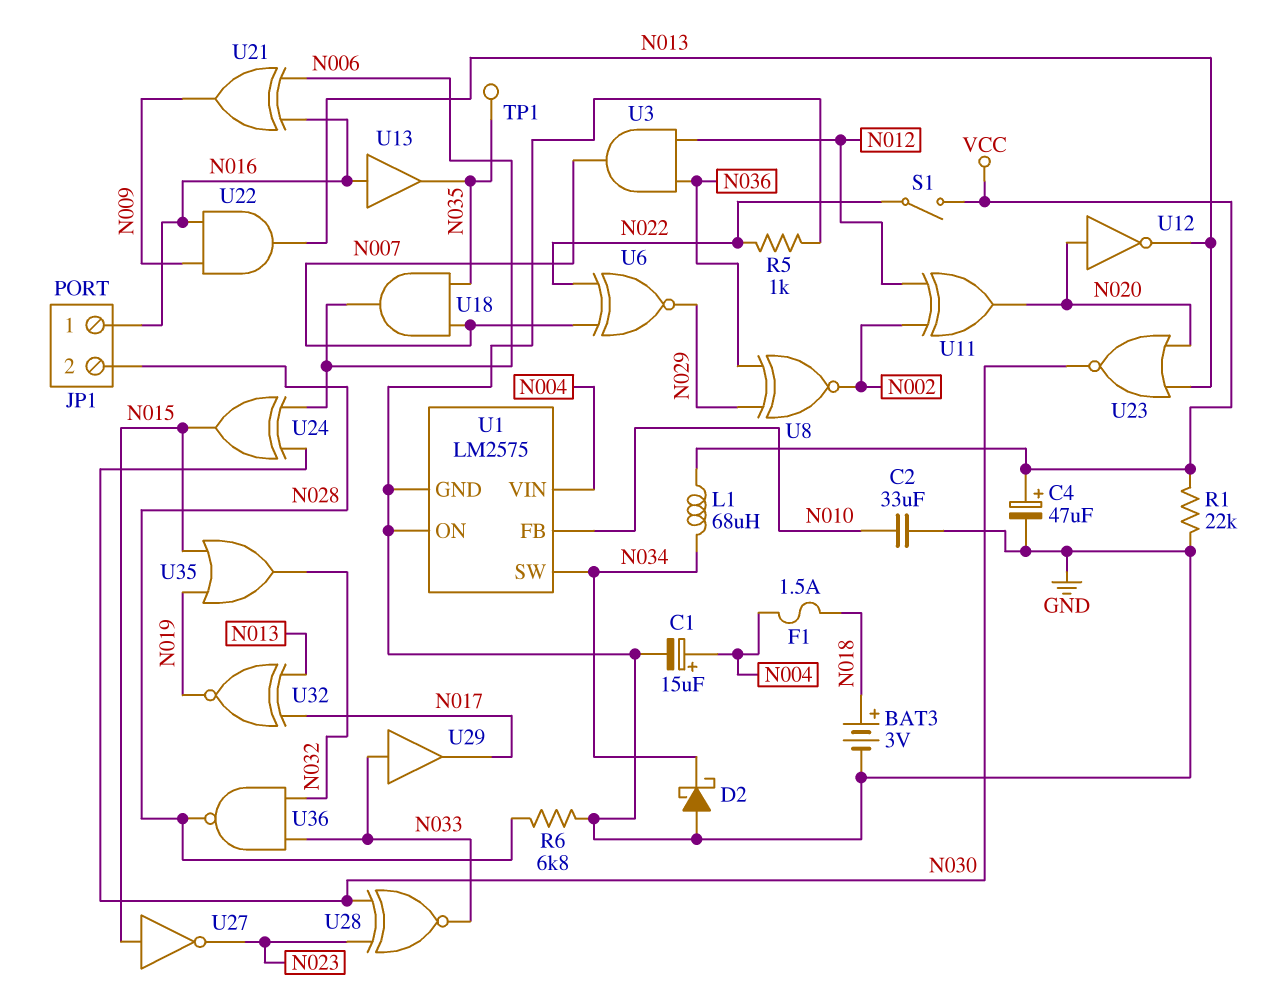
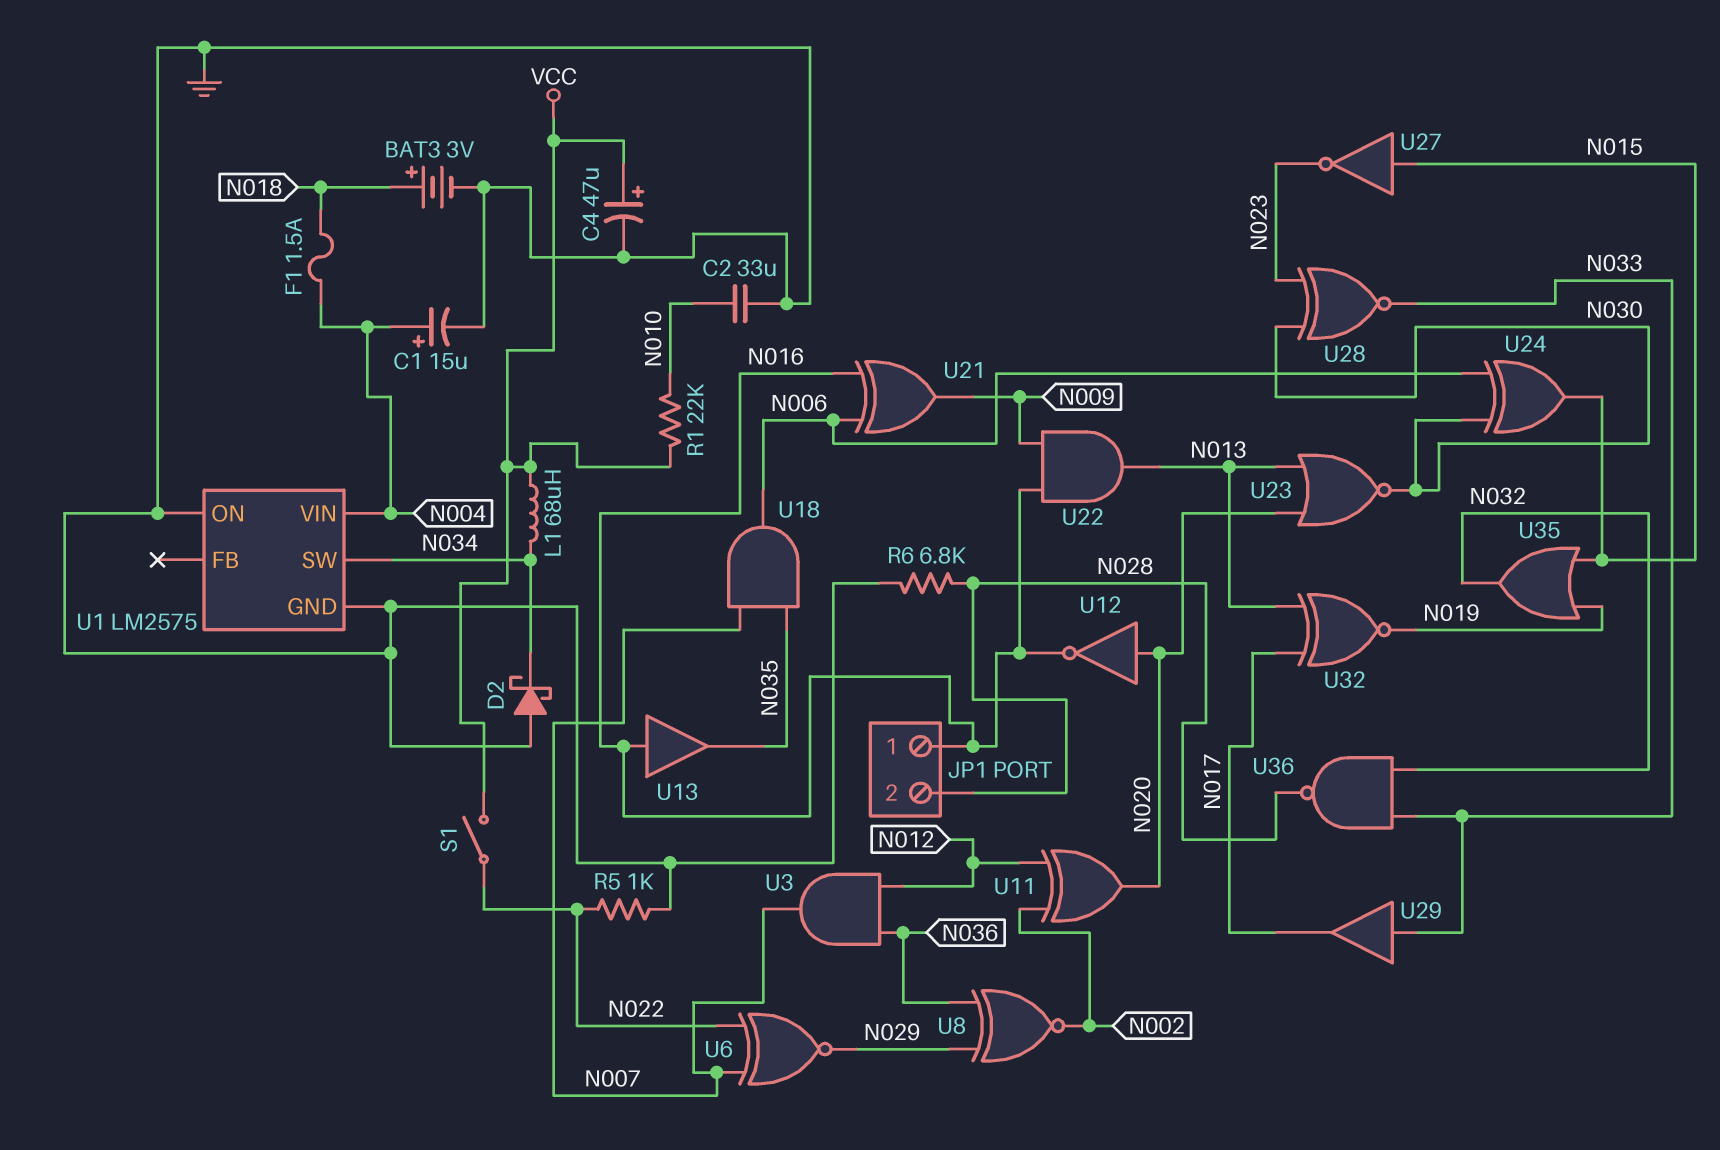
R1: 22k (GND, VCC) -> 22k (N010, VCC)
TP1: test point (N035) -> none
U1 pin FB: N010 -> none
U12: NOT (in N020, out N013) -> NOT (in N020, out N016)

